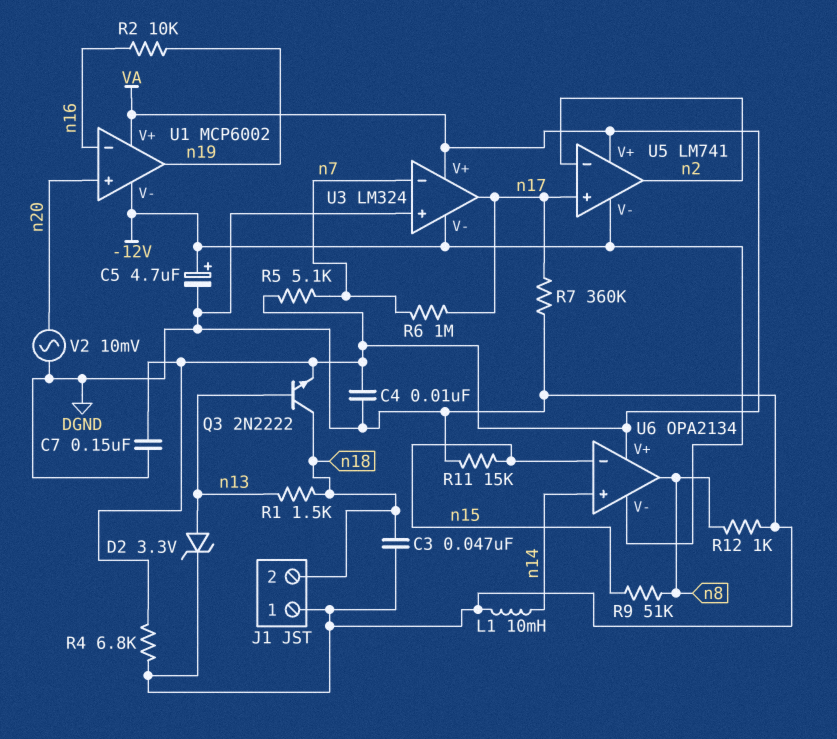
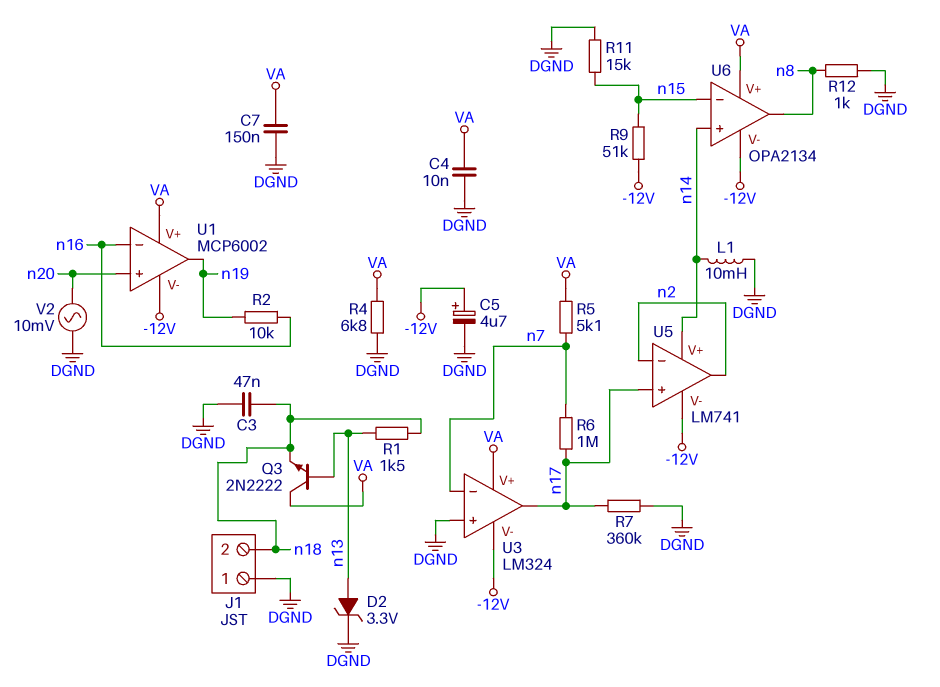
Q3: NPN 2N2222 (B n13, C n18, E VA) -> NPN 2N2222 (B n13, C VA, E n18)
R9: 51k (n8, n15) -> 51k (-12V, n15)
U5 pin V+: VA -> n14

